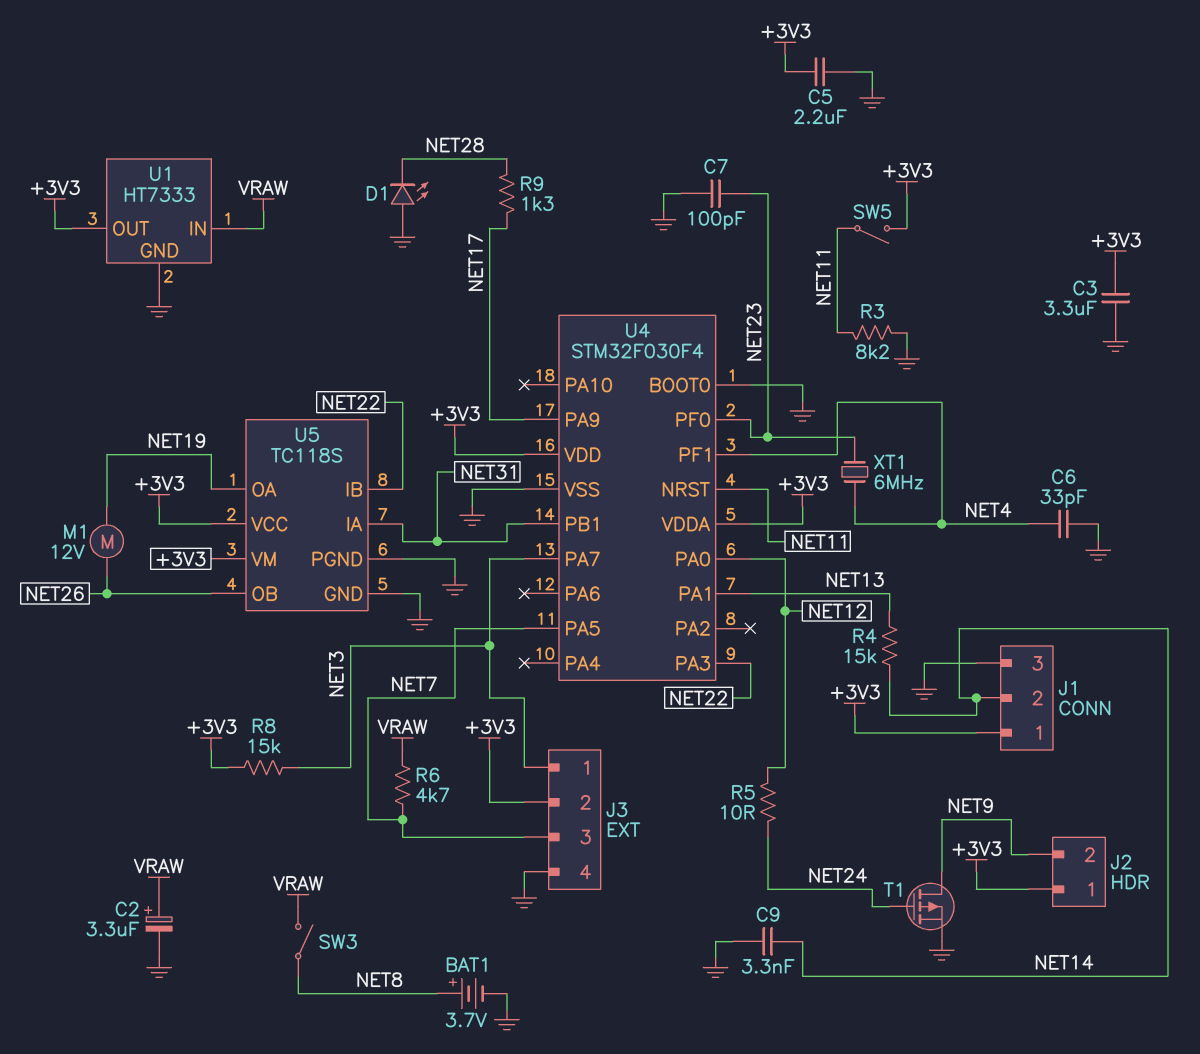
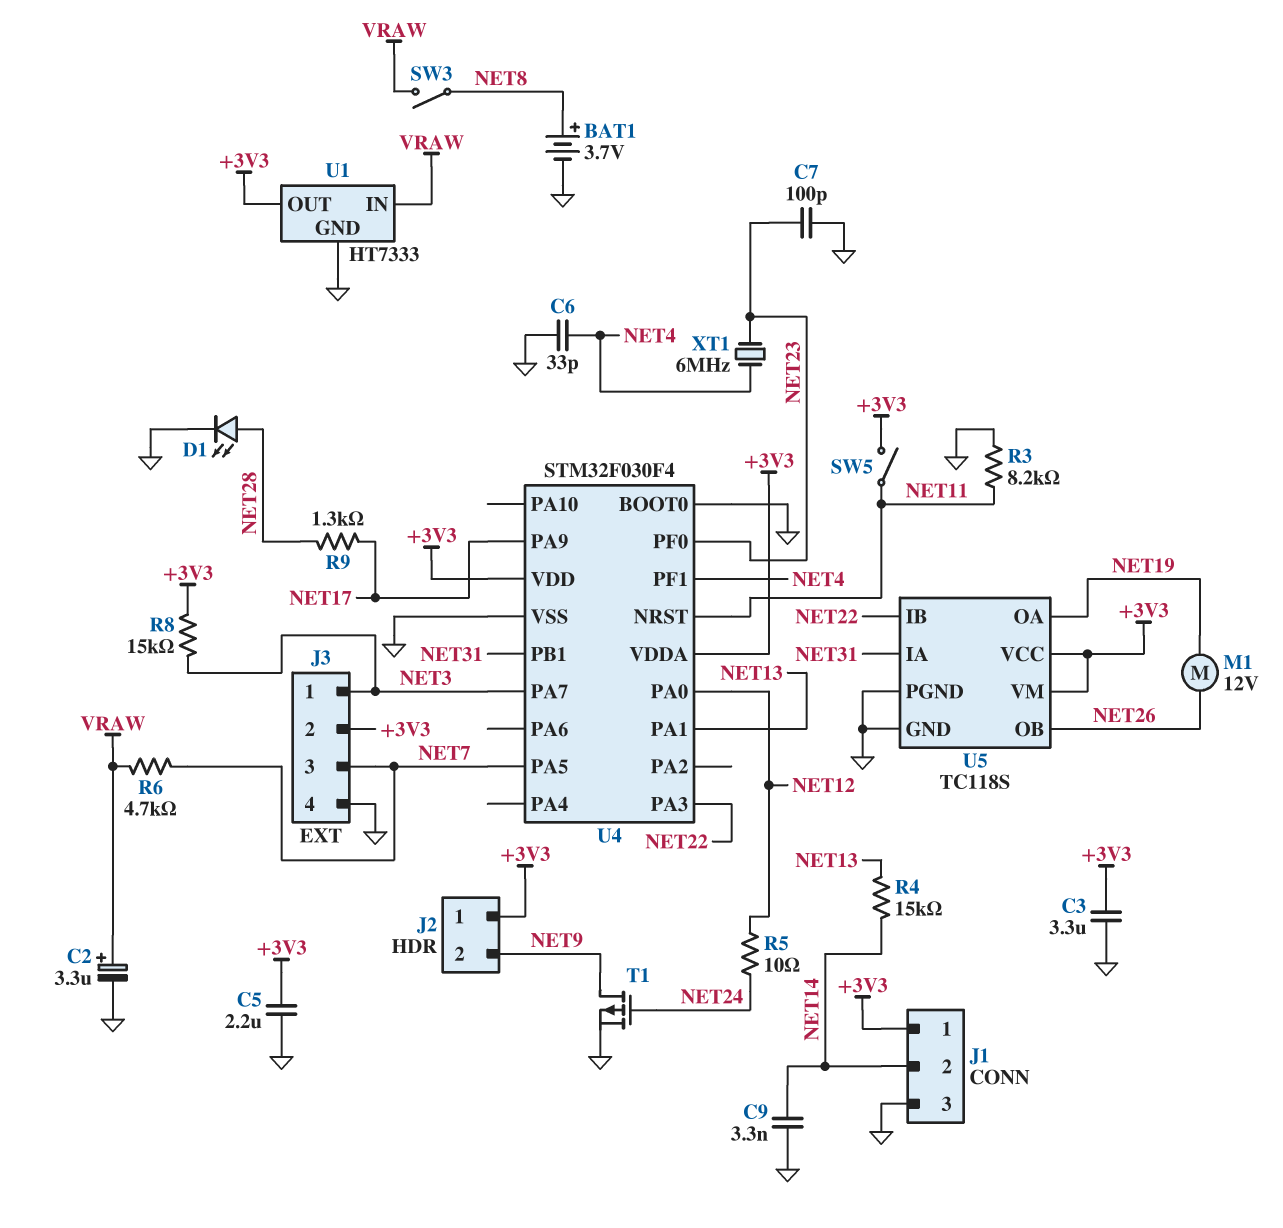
D1: LED (A GND, K NET28) -> LED (A NET28, K GND)

